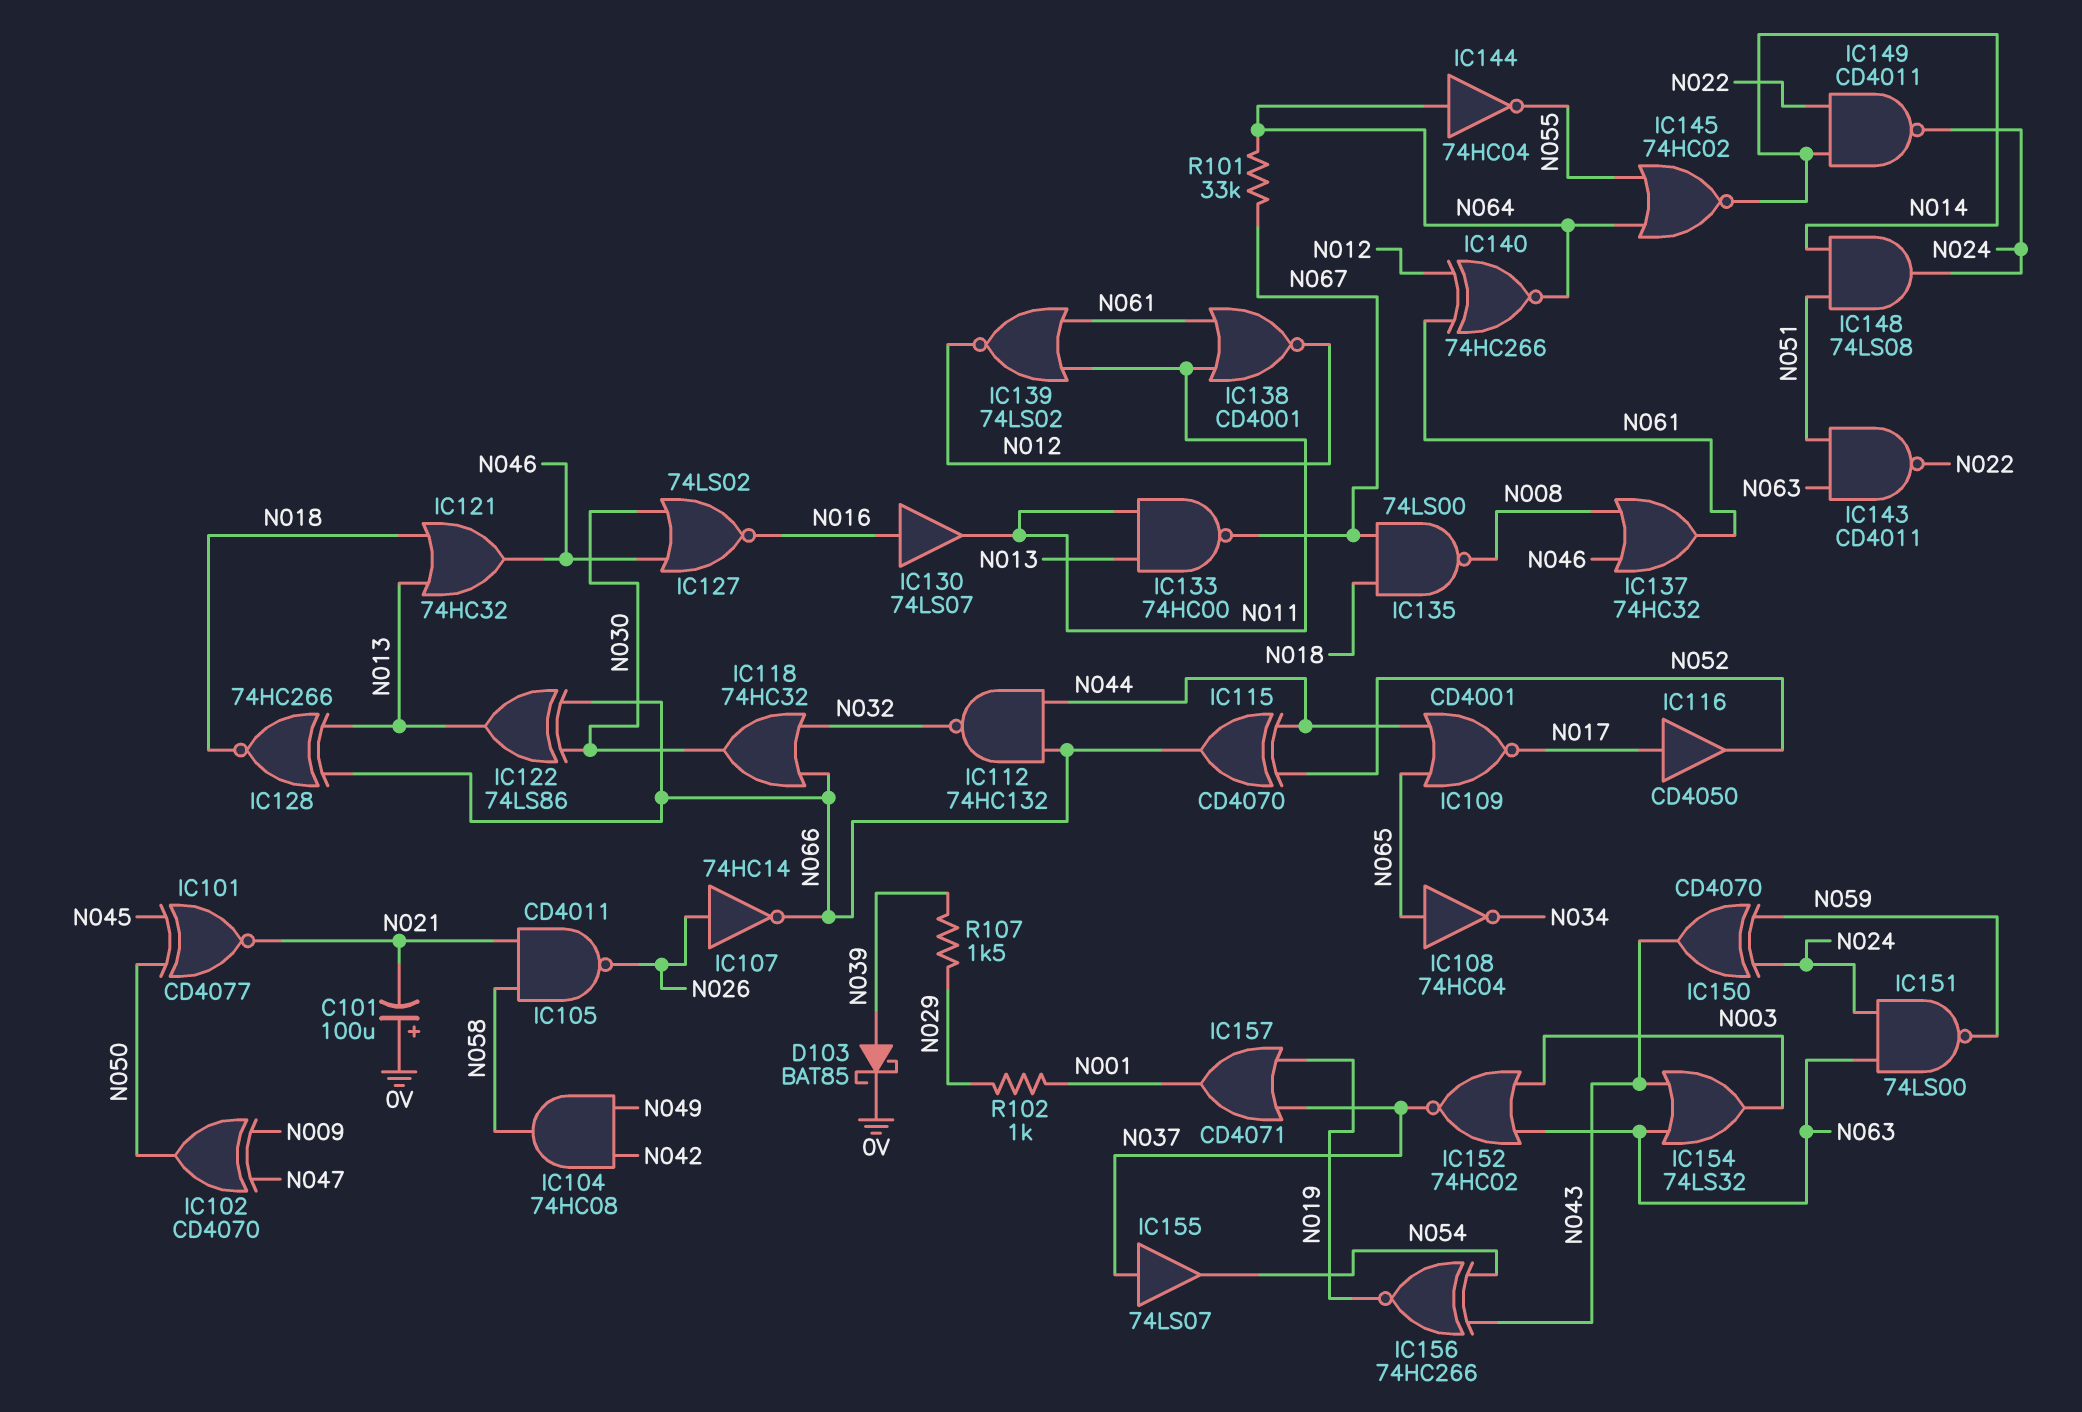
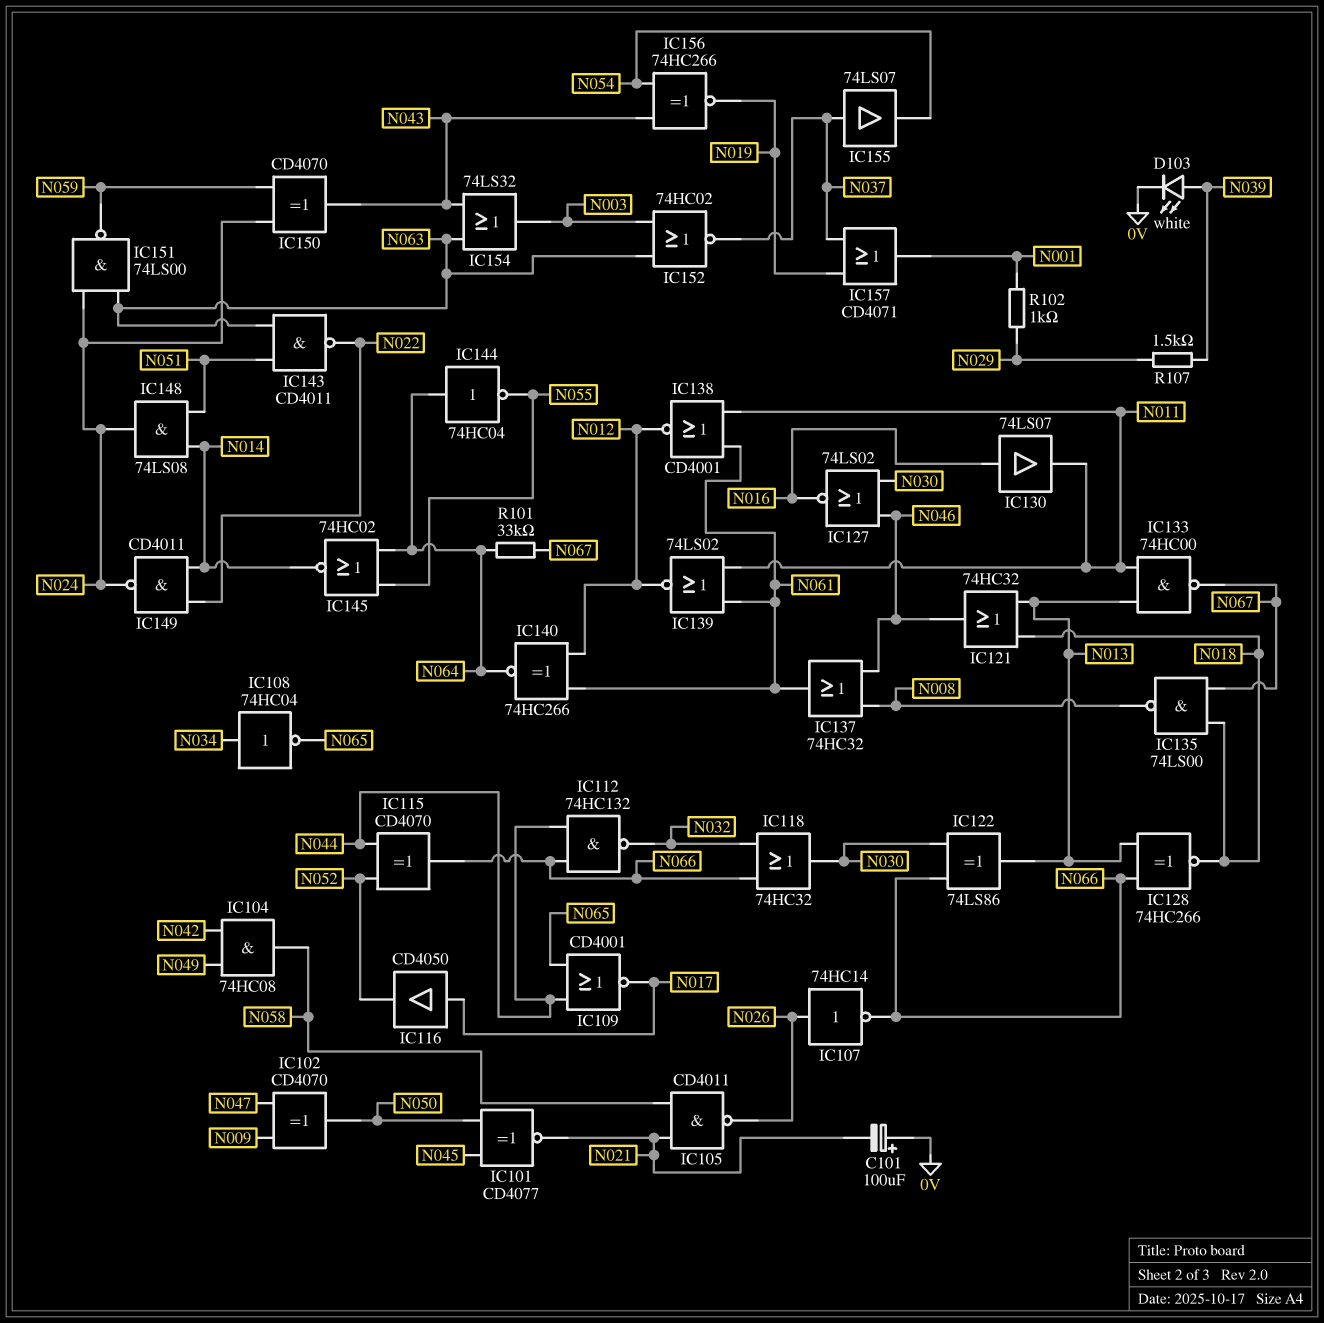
D103: schottky BAT85 (A N039, K 0V) -> LED white (A N039, K 0V)
IC108: NOT 74HC04 (in N065, out N034) -> NOT 74HC04 (in N034, out N065)

